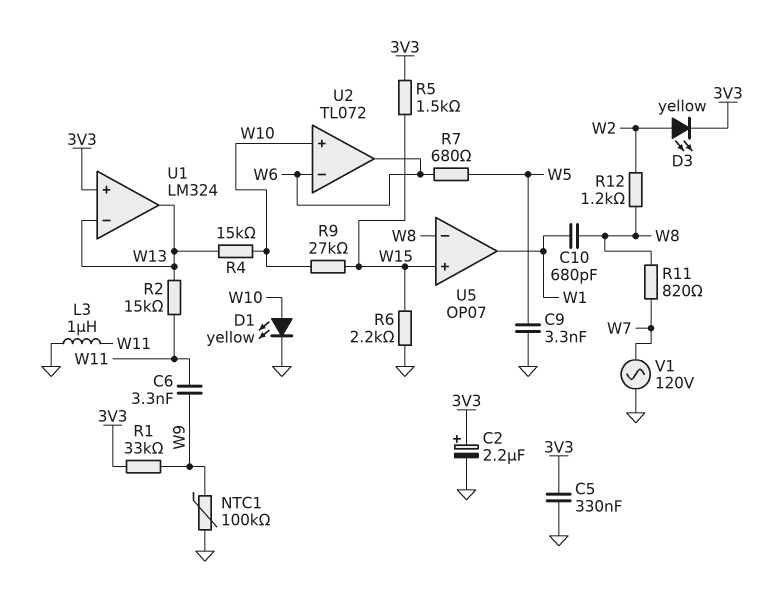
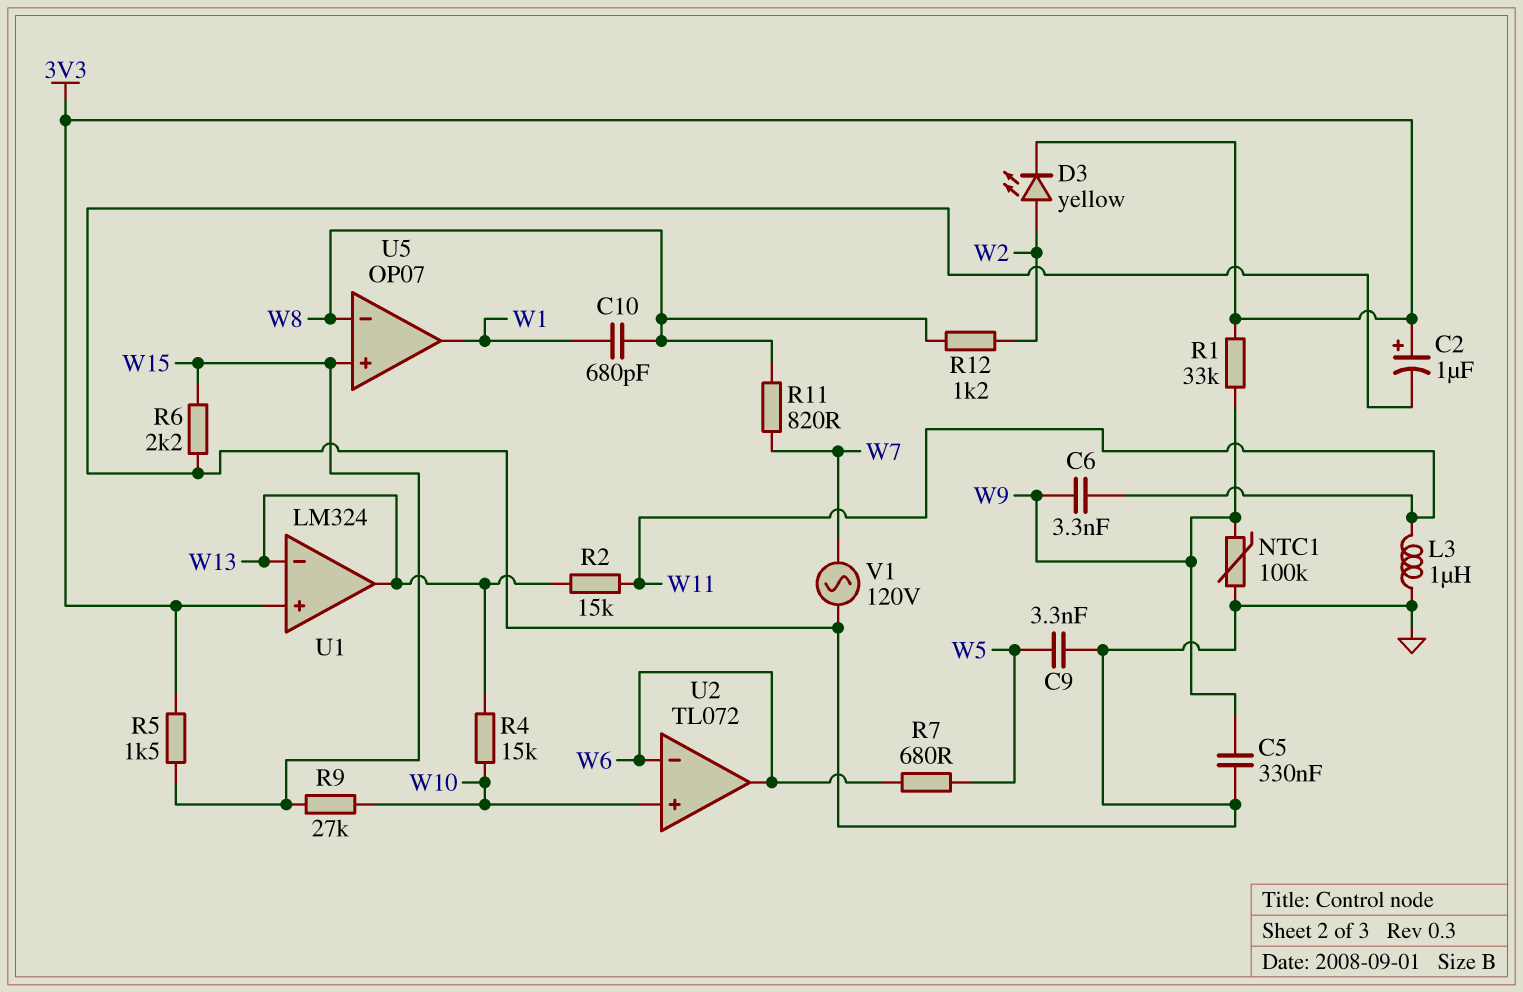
C2: 2.2uF (plus 3V3, minus GND) -> 1uF (plus 3V3, minus GND)
C5: 330nF (3V3, GND) -> 330nF (GND, W9)
D1: LED yellow (A W10, K GND) -> none

